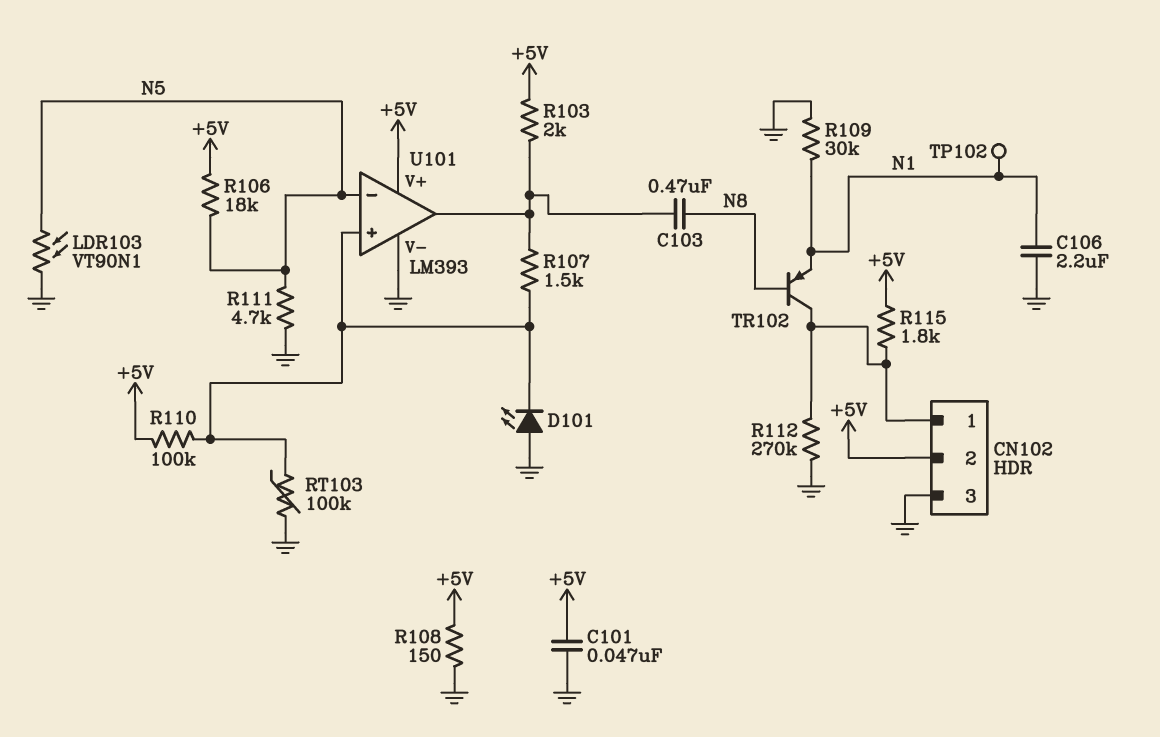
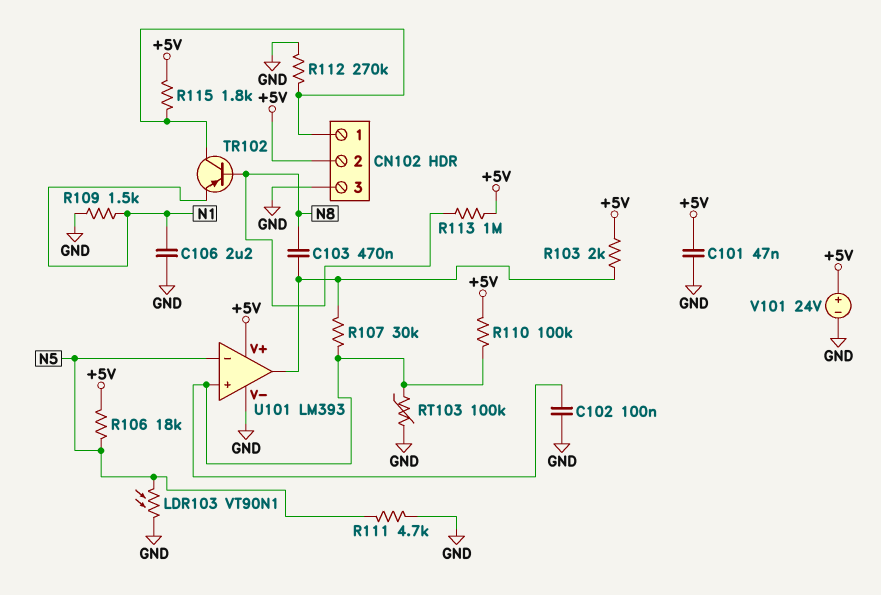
C102: none -> 100nF (GND, U101/in+)
D101: LED (A GND, K U101/in+) -> none
R107: 1.5k (U101/in+, U101/out) -> 30k (U101/in+, U101/out)
R108: 150 (+5V, GND) -> none
R109: 30k (GND, N1) -> 1.5k (GND, N1)
R113: none -> 1M (+5V, N8)
TP102: test point (N1) -> none
V101: none -> 24V (plus +5V, minus GND)

